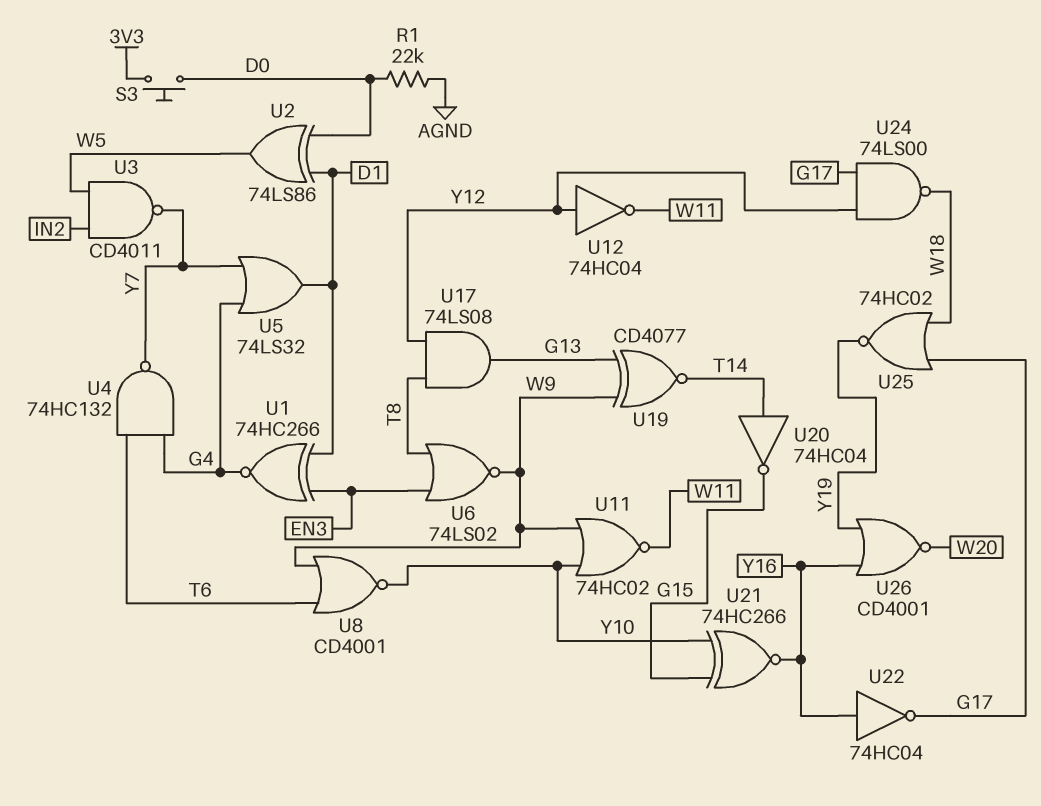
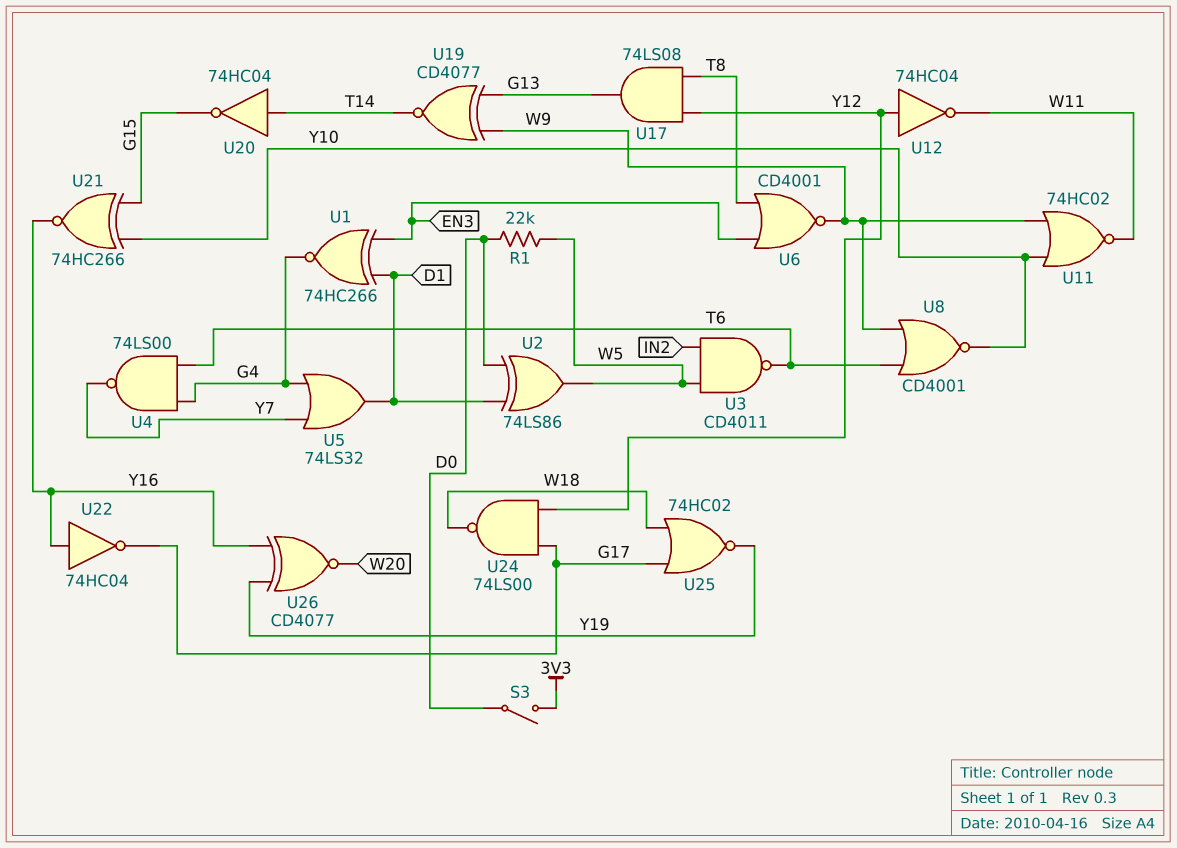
R1: 22k (AGND, D0) -> 22k (D0, W5)
S3: button (3V3, D0) -> switch (3V3, D0)
U3: NAND CD4011 (in IN2, in W5, out Y7) -> NAND CD4011 (in IN2, in W5, out T6)
U4: NAND 74HC132 (in G4, in T6, out Y7) -> NAND 74LS00 (in G4, in T6, out Y7)
U6: NOR 74LS02 (in EN3, in T8, out W9) -> NOR CD4001 (in EN3, in T8, out W9)
U26: NOR CD4001 (in Y16, in Y19, out W20) -> XNOR CD4077 (in Y16, in Y19, out W20)

